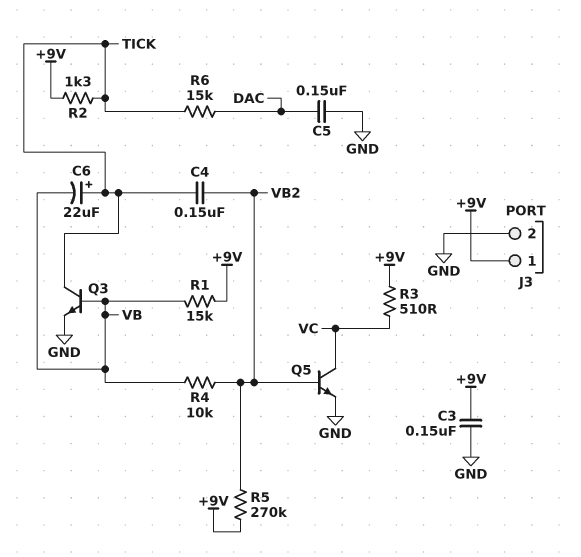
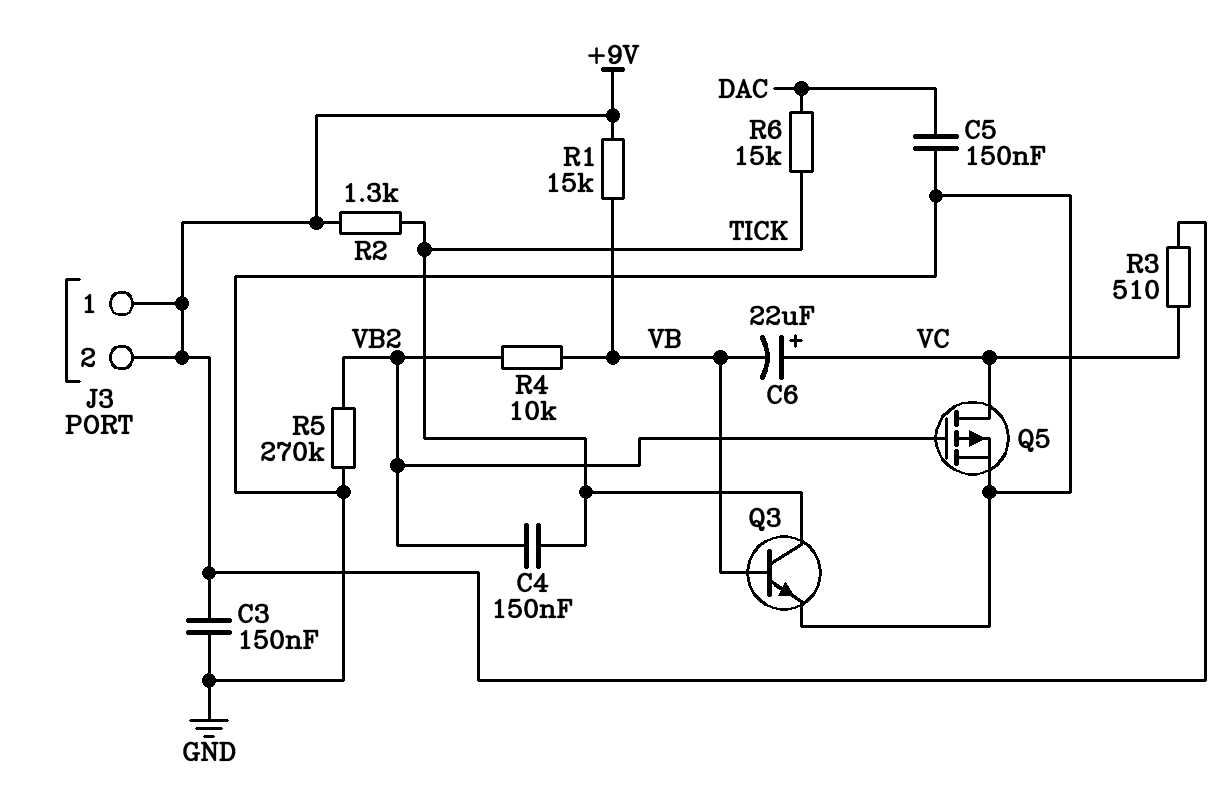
C6: 22uF (plus TICK, minus VB) -> 22uF (plus VC, minus VB)
J3 pin 2: GND -> +9V
Q5: NPN (B VB2, C VC, E GND) -> PMOS (G VB2, D VC, S GND)
R5: 270k (+9V, VB2) -> 270k (GND, VB2)

